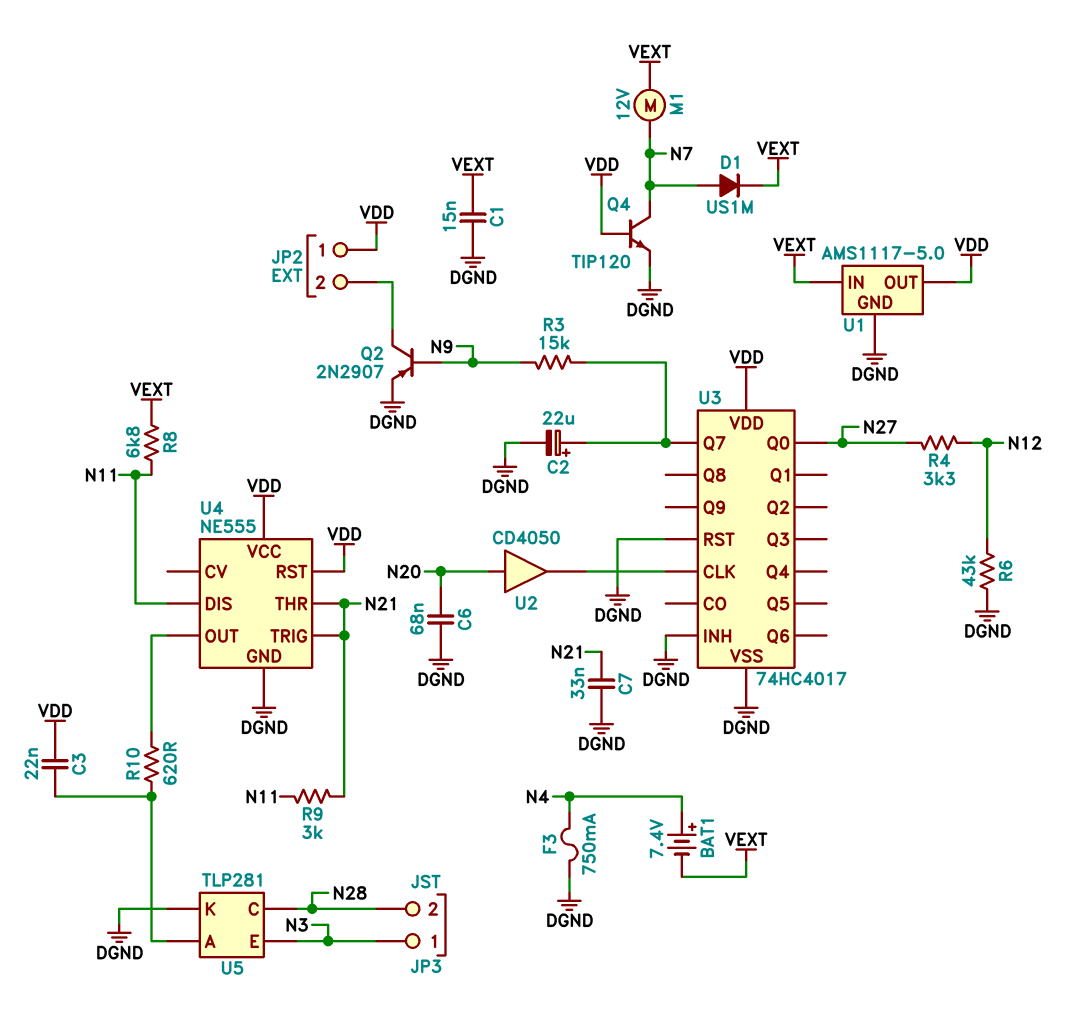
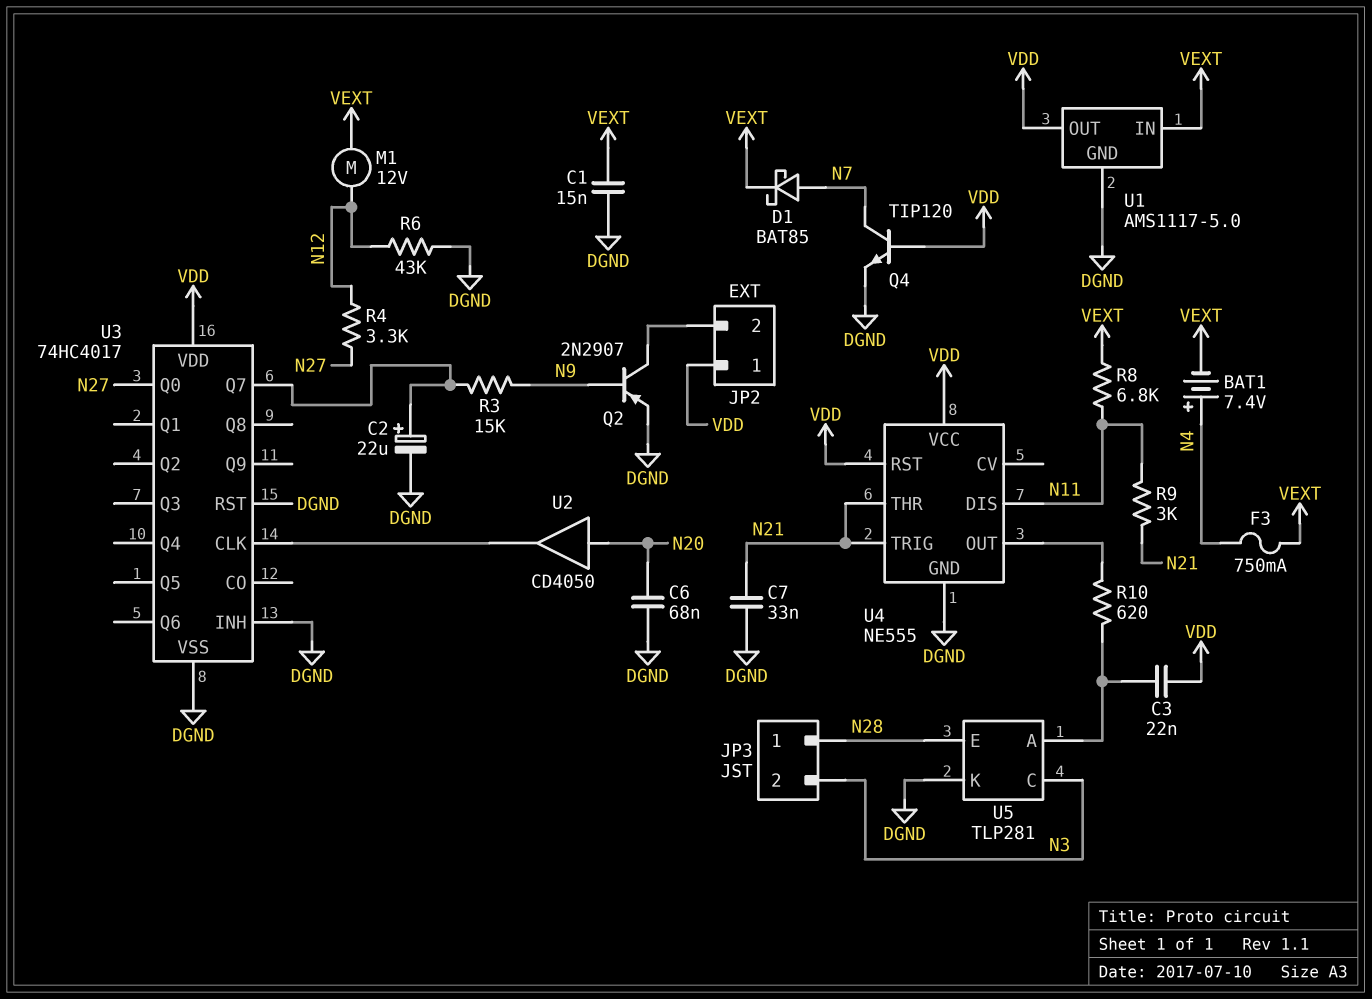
D1: diode US1M (A N7, K VEXT) -> schottky BAT85 (A N7, K VEXT)
F3: 750mA (DGND, N4) -> 750mA (N4, VEXT)
JP3 pin 1: N3 -> N28
JP3 pin 2: N28 -> N3
M1: motor 12V (N7, VEXT) -> motor 12V (N12, VEXT)
U5 pin C: N28 -> N3
U5 pin E: N3 -> N28

